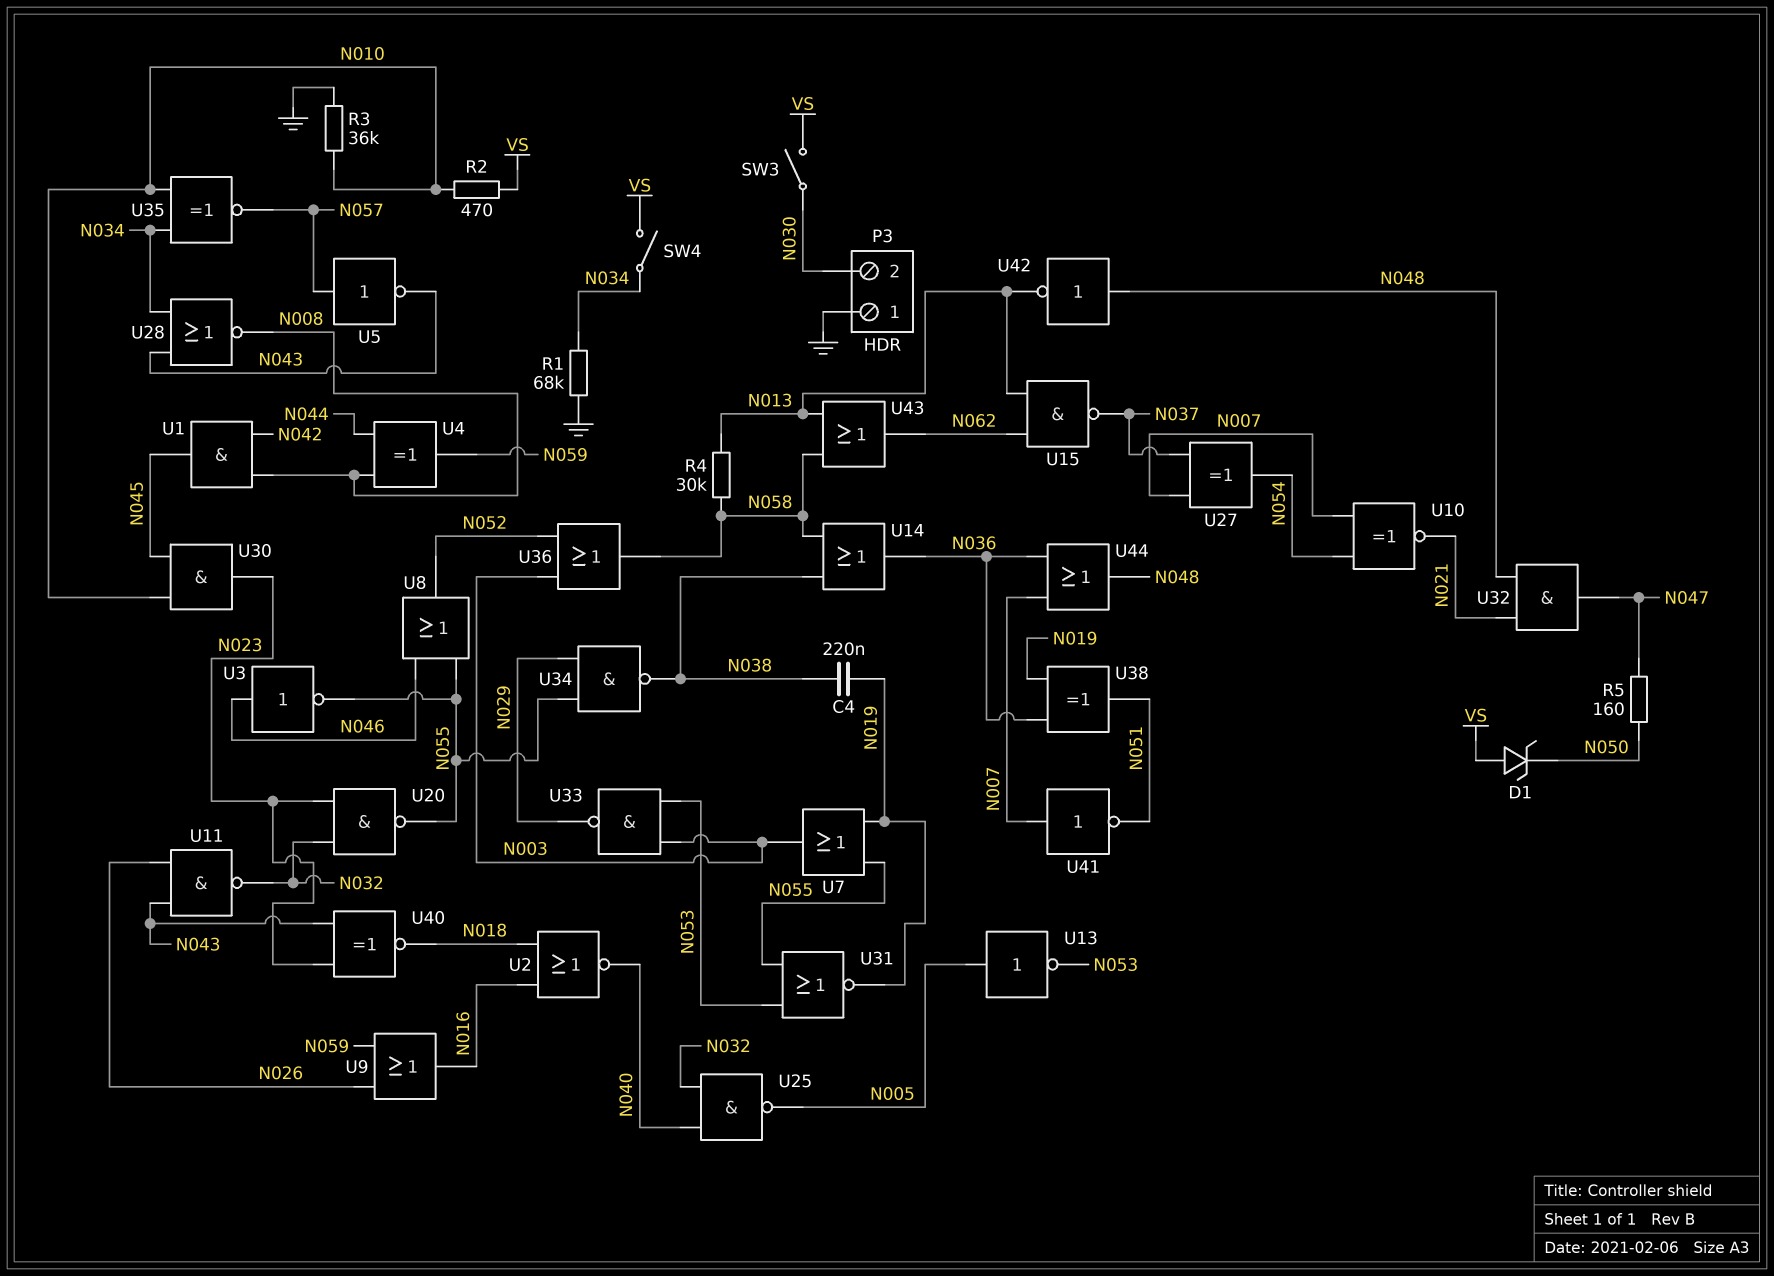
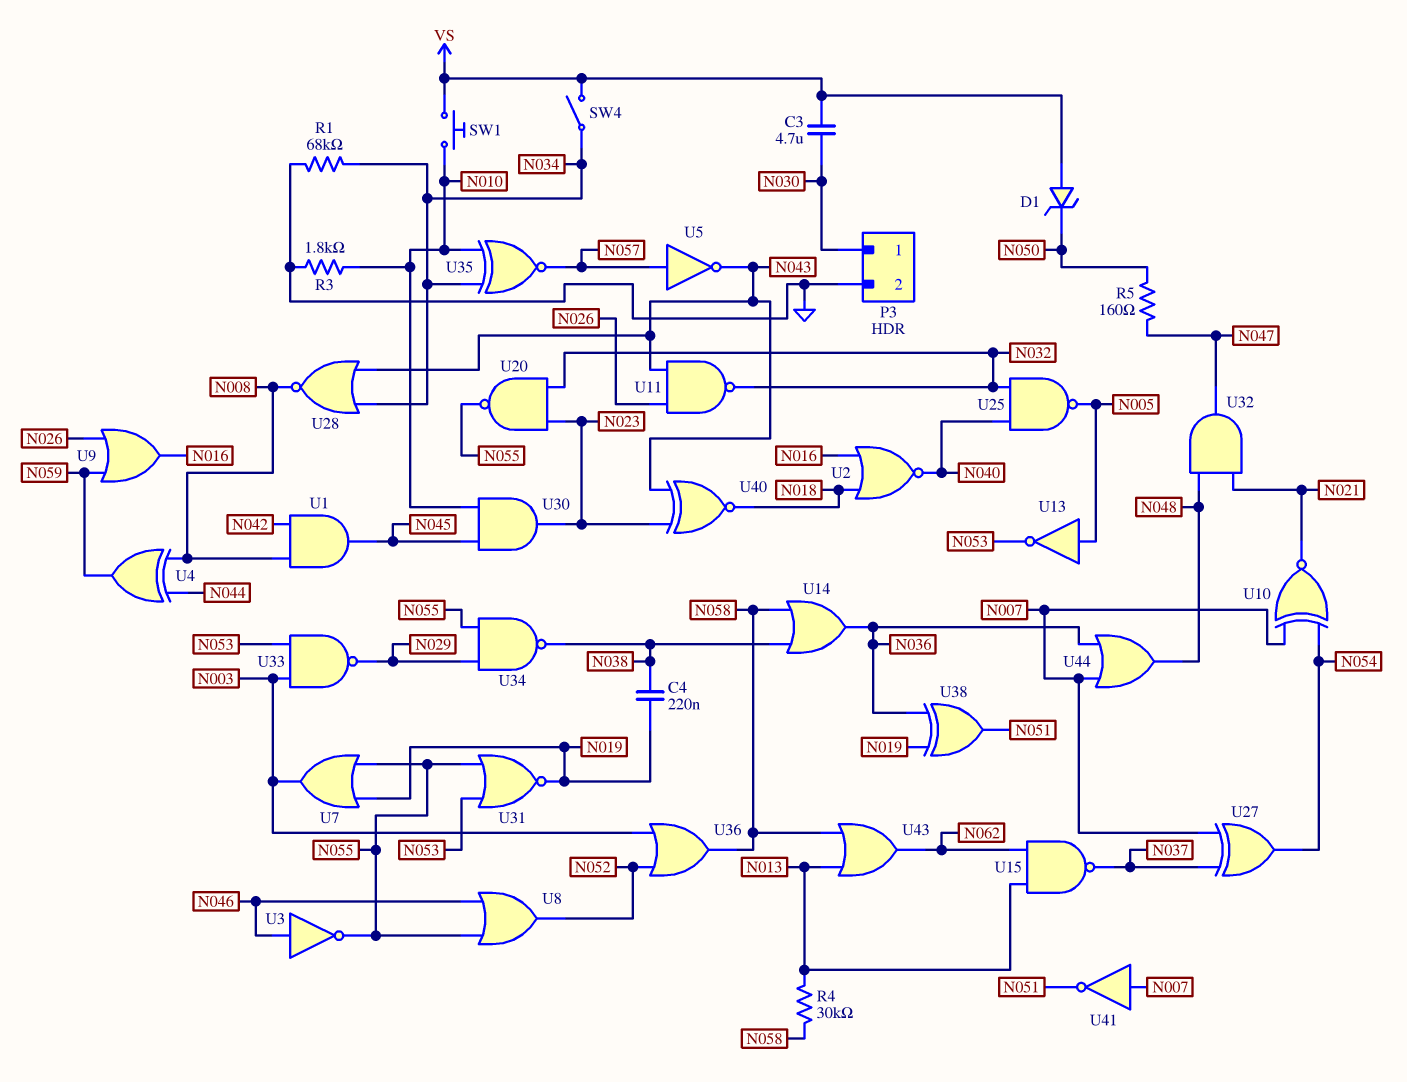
C3: none -> 4.7uF (N030, VS)
P3 pin 1: GND -> N030
P3 pin 2: N030 -> GND
R2: 470 (N010, VS) -> none
R3: 36k (GND, N010) -> 1.8k (GND, N010)
SW1: none -> button (N010, VS)
SW3: switch (N030, VS) -> none
U42: NOT (in N048, out N013) -> none

